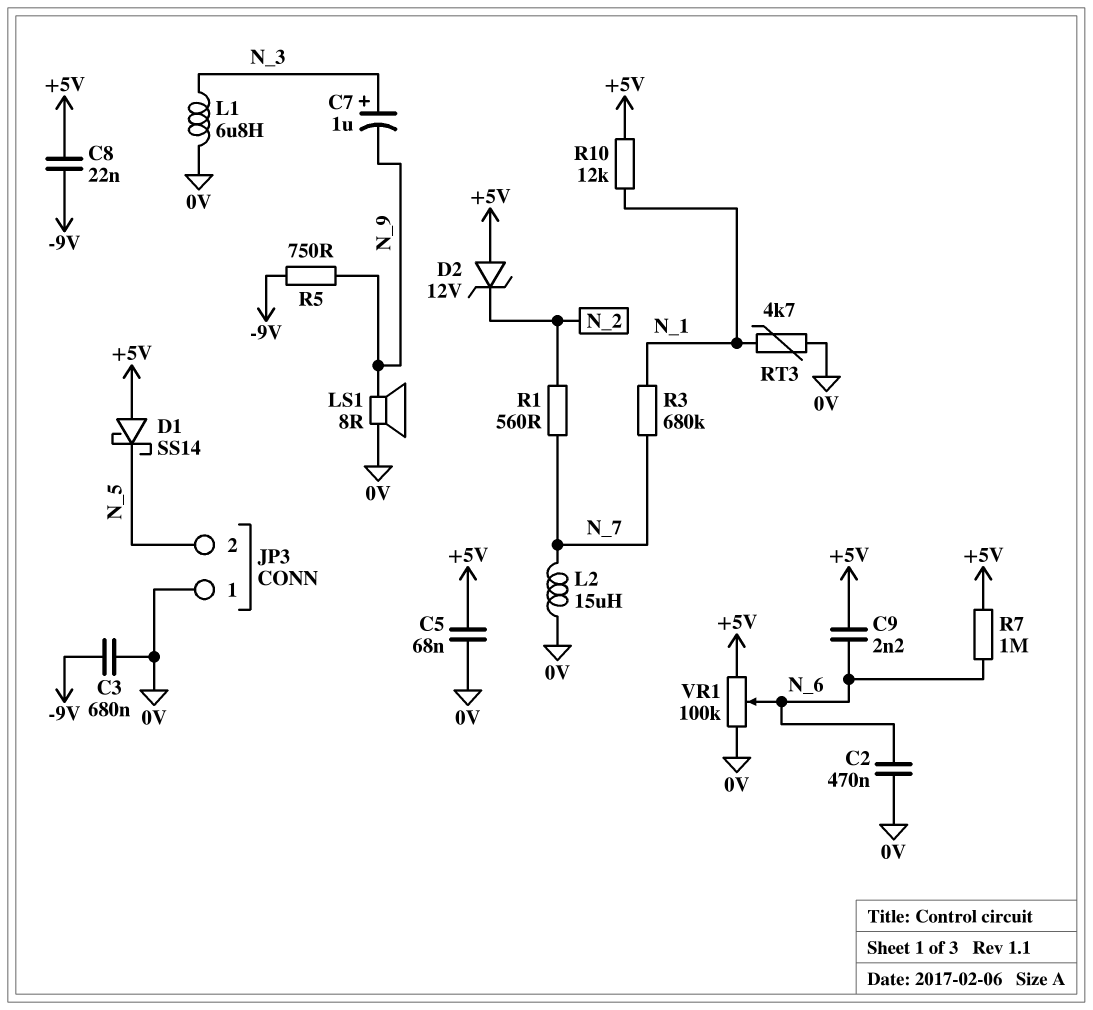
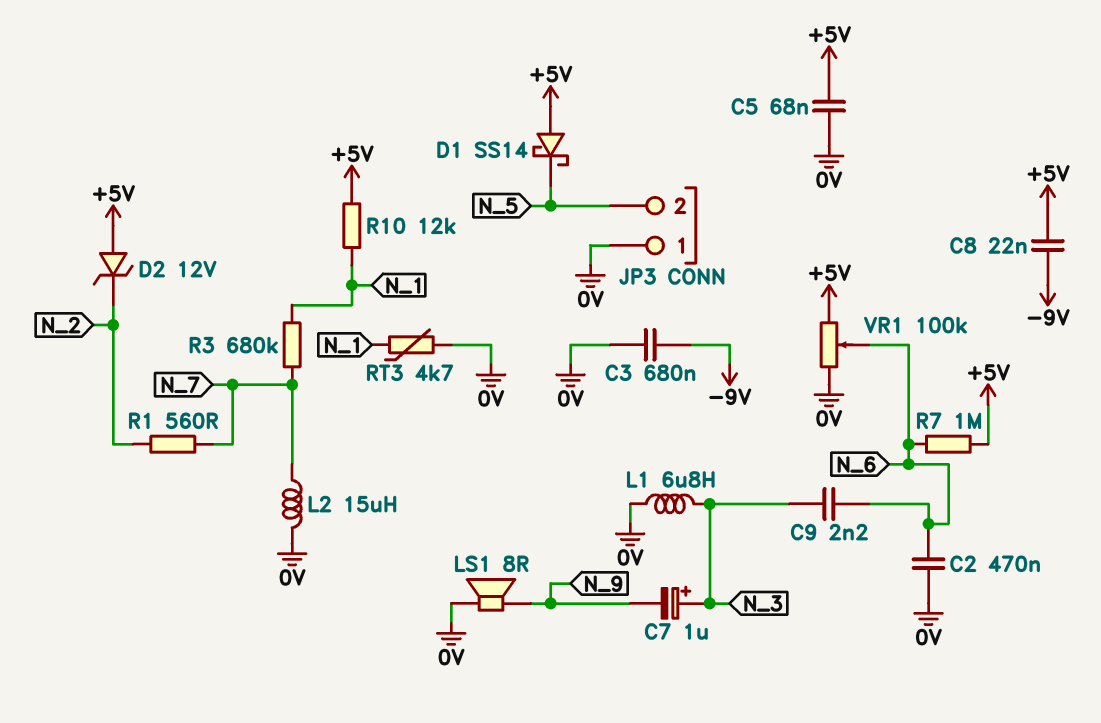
C9: 2.2nF (+5V, N_6) -> 2.2nF (N_3, N_6)
R5: 750 (-9V, N_9) -> none

